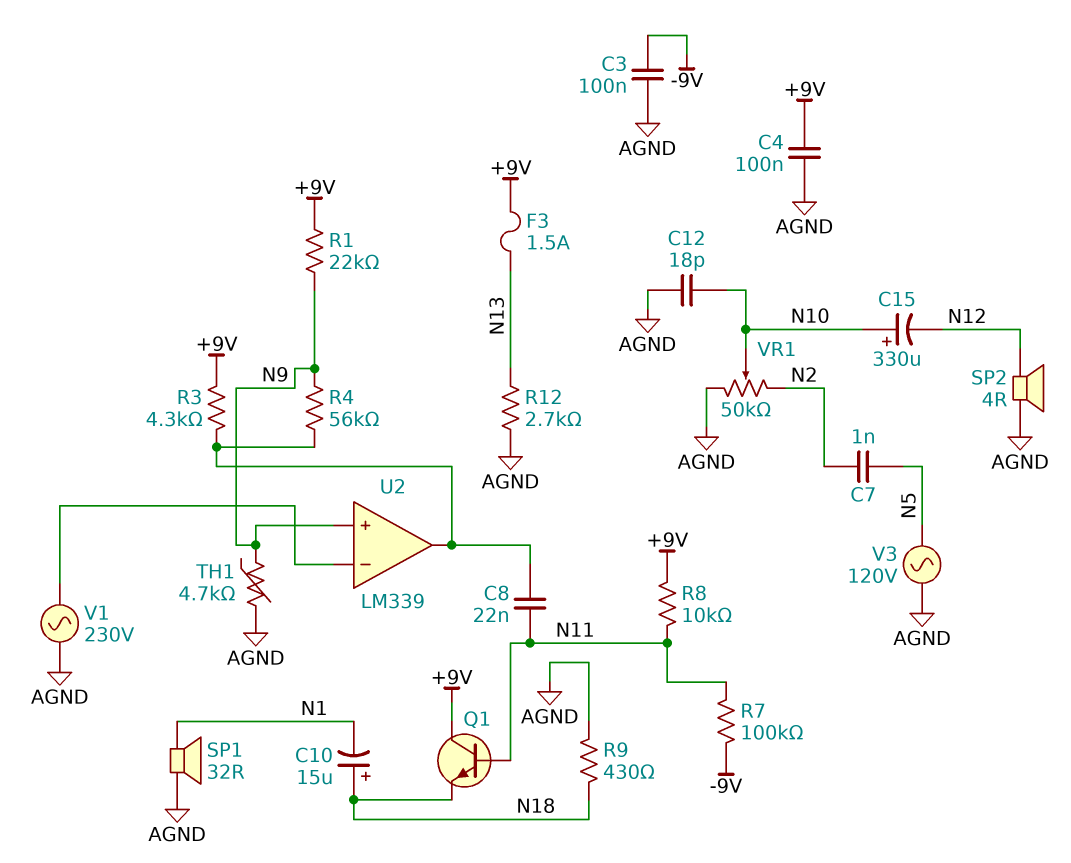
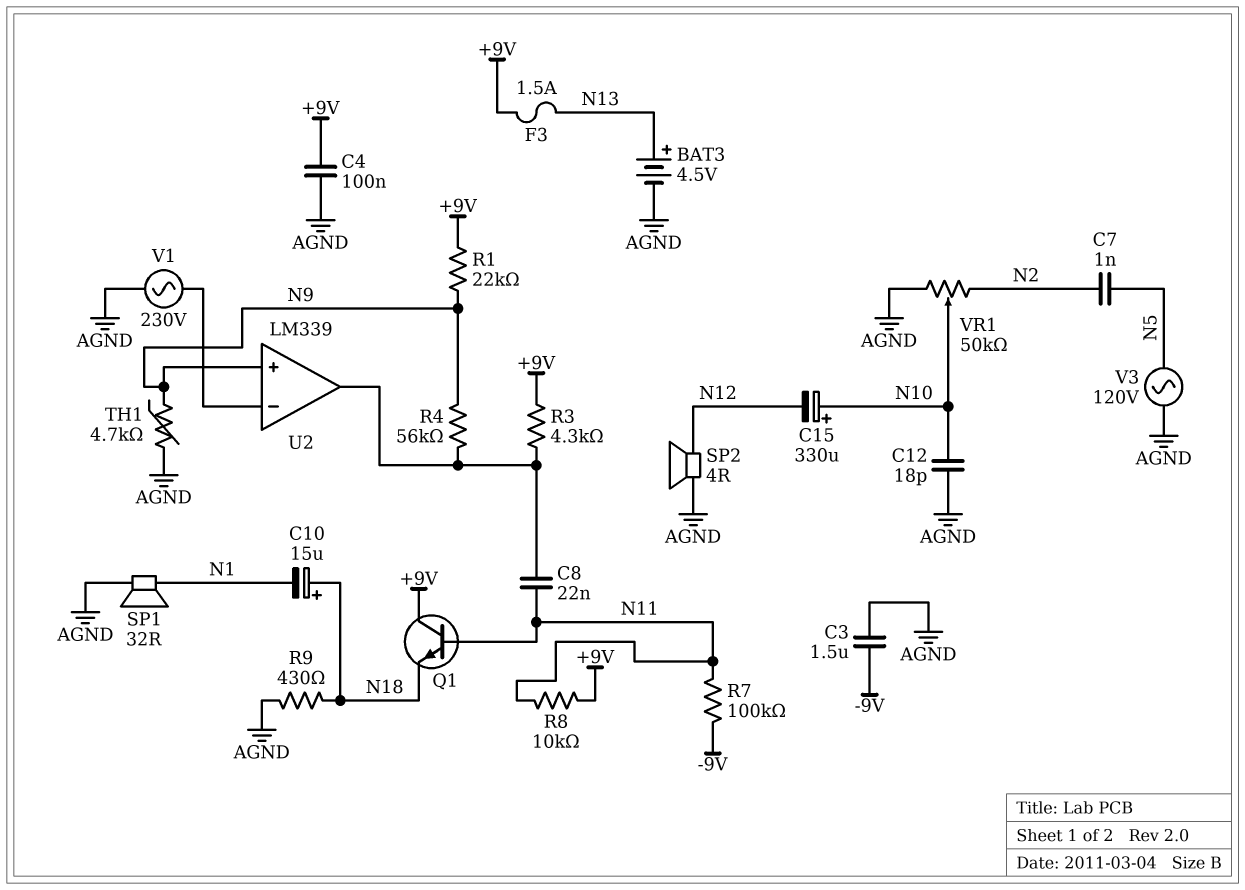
BAT3: none -> 4.5V (plus N13, minus AGND)
C3: 100nF (-9V, AGND) -> 1.5uF (-9V, AGND)
R12: 2.7k (AGND, N13) -> none

